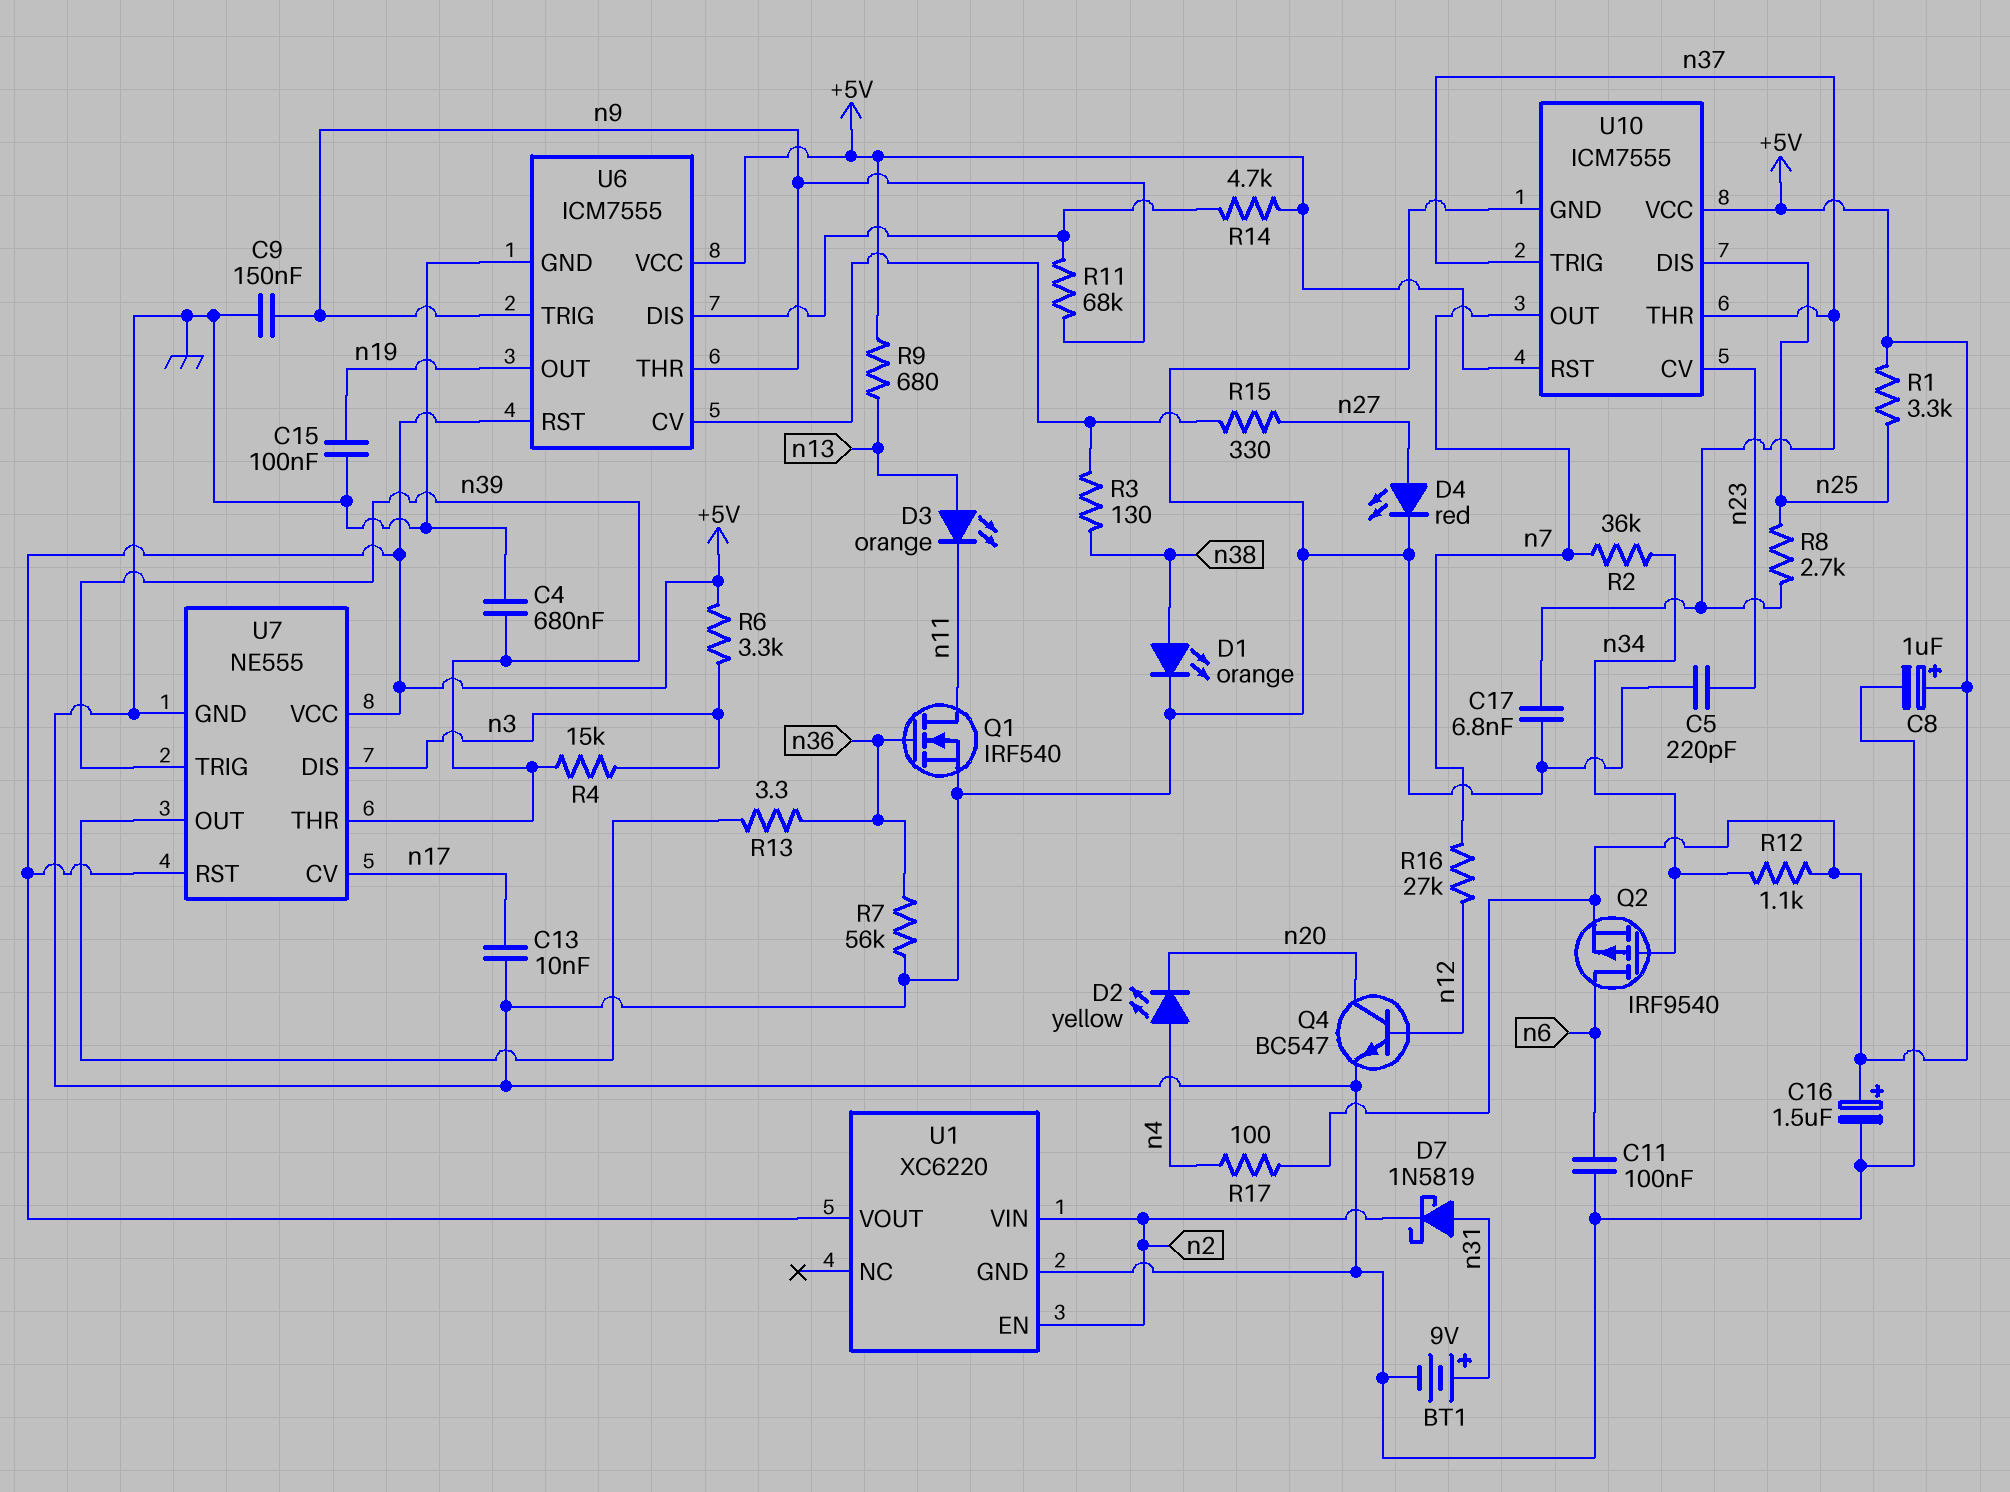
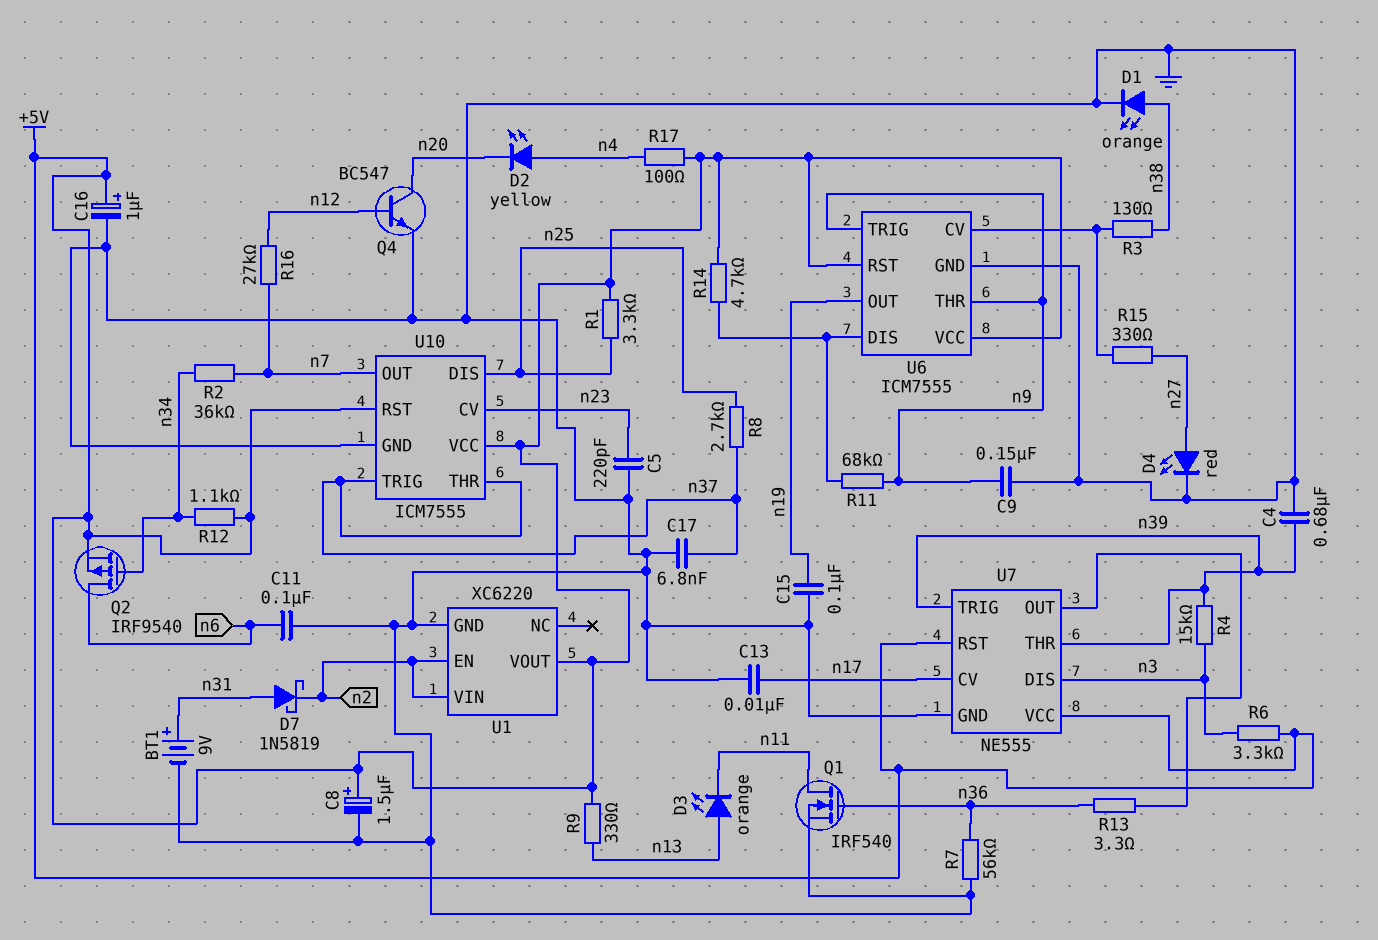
C8: 1uF (plus +5V, minus GND) -> 1.5uF (plus +5V, minus GND)
C16: 1.5uF (plus +5V, minus GND) -> 1uF (plus +5V, minus GND)
R9: 680 (+5V, n13) -> 330 (+5V, n13)

